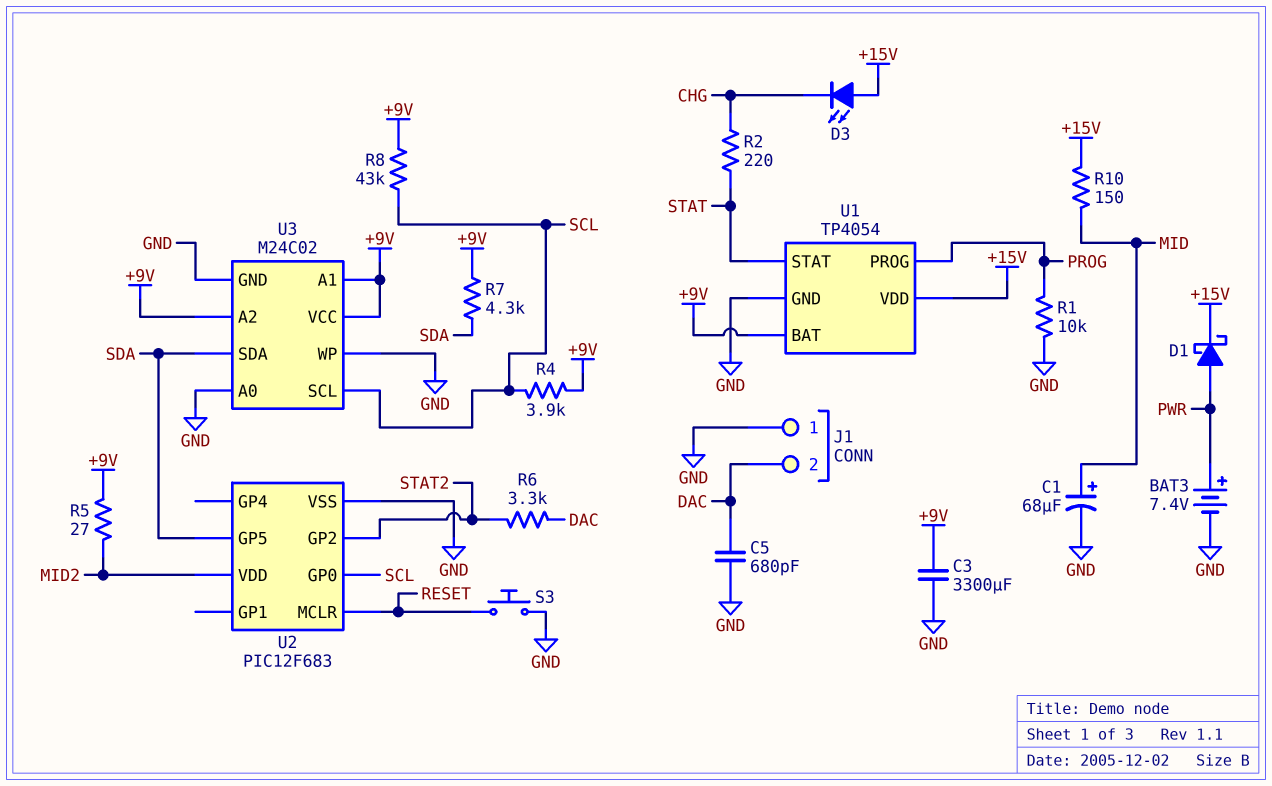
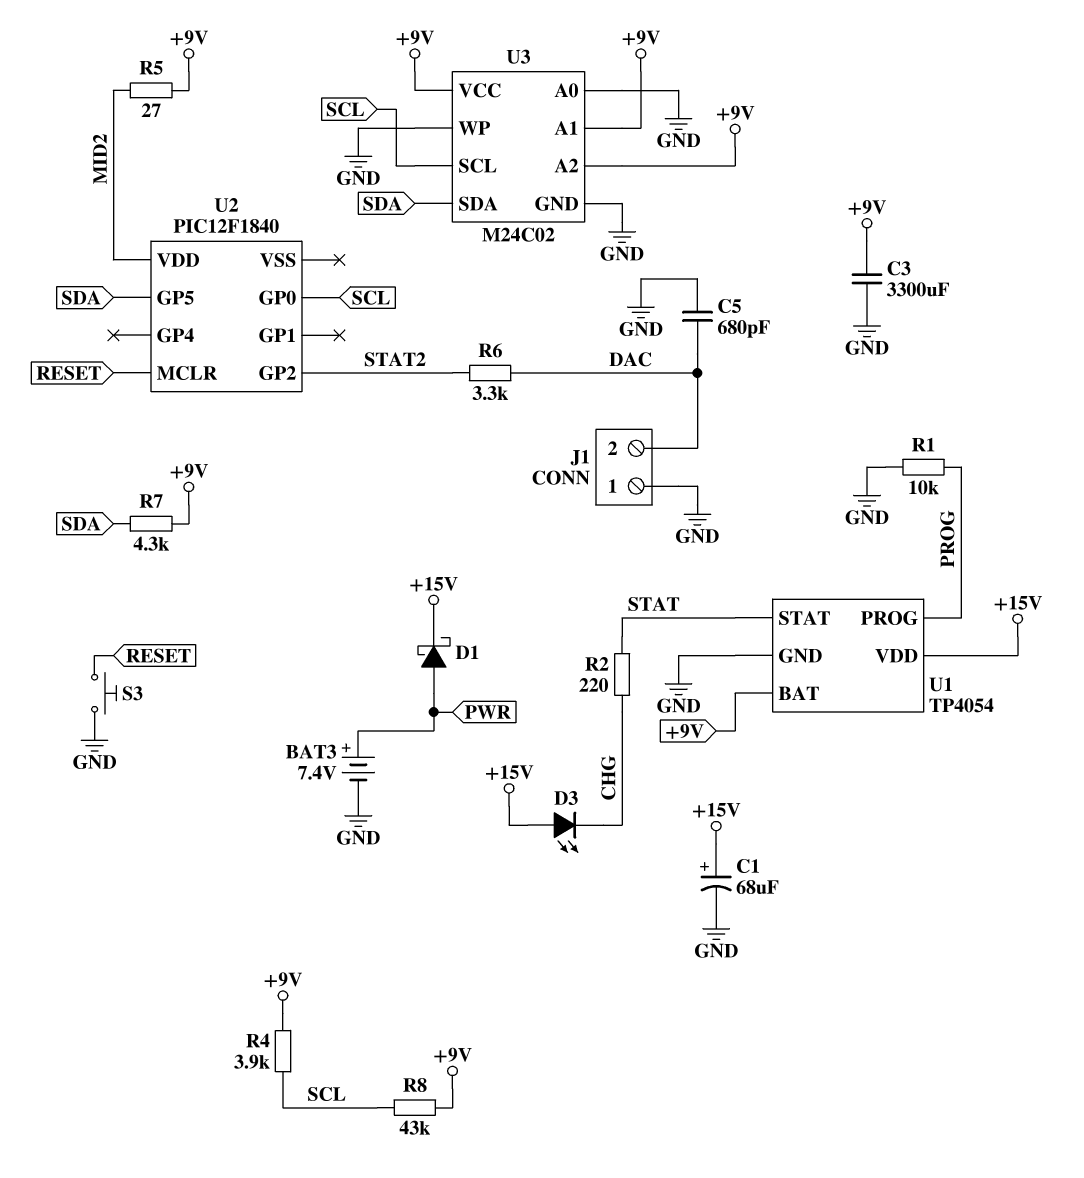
C1: 68uF (plus MID, minus GND) -> 68uF (plus +15V, minus GND)
R10: 150 (+15V, MID) -> none
U2: PIC12F683 -> PIC12F1840
U2 pin VSS: GND -> none

